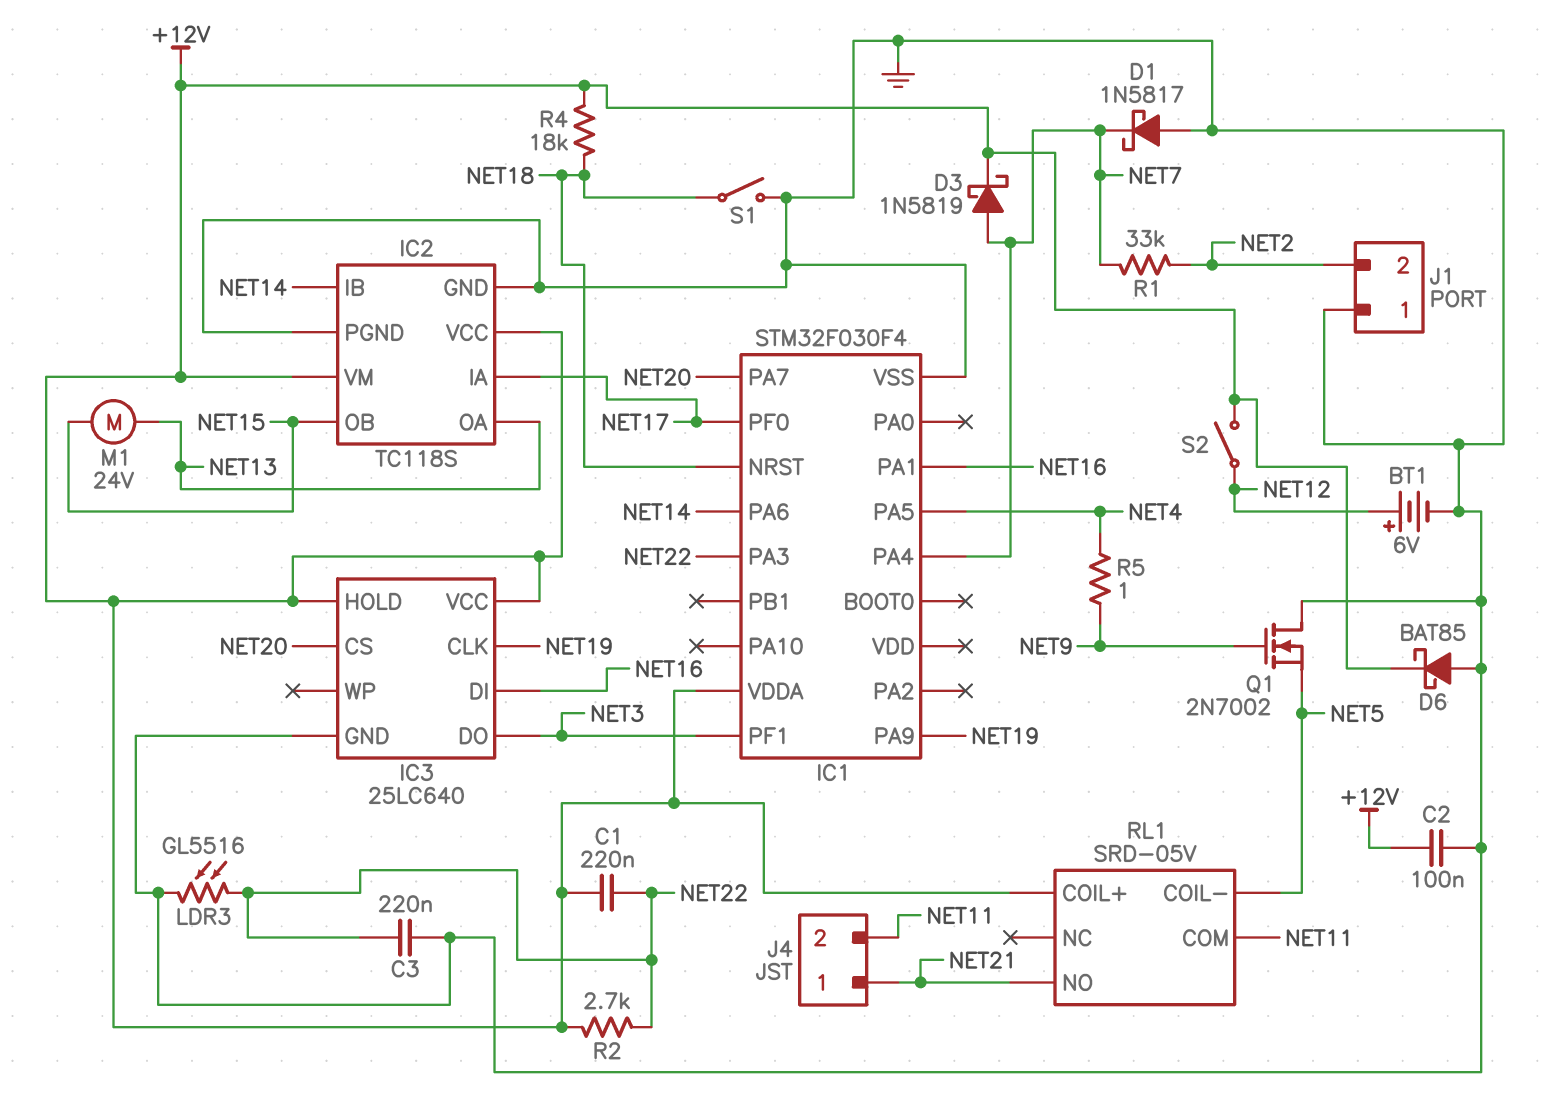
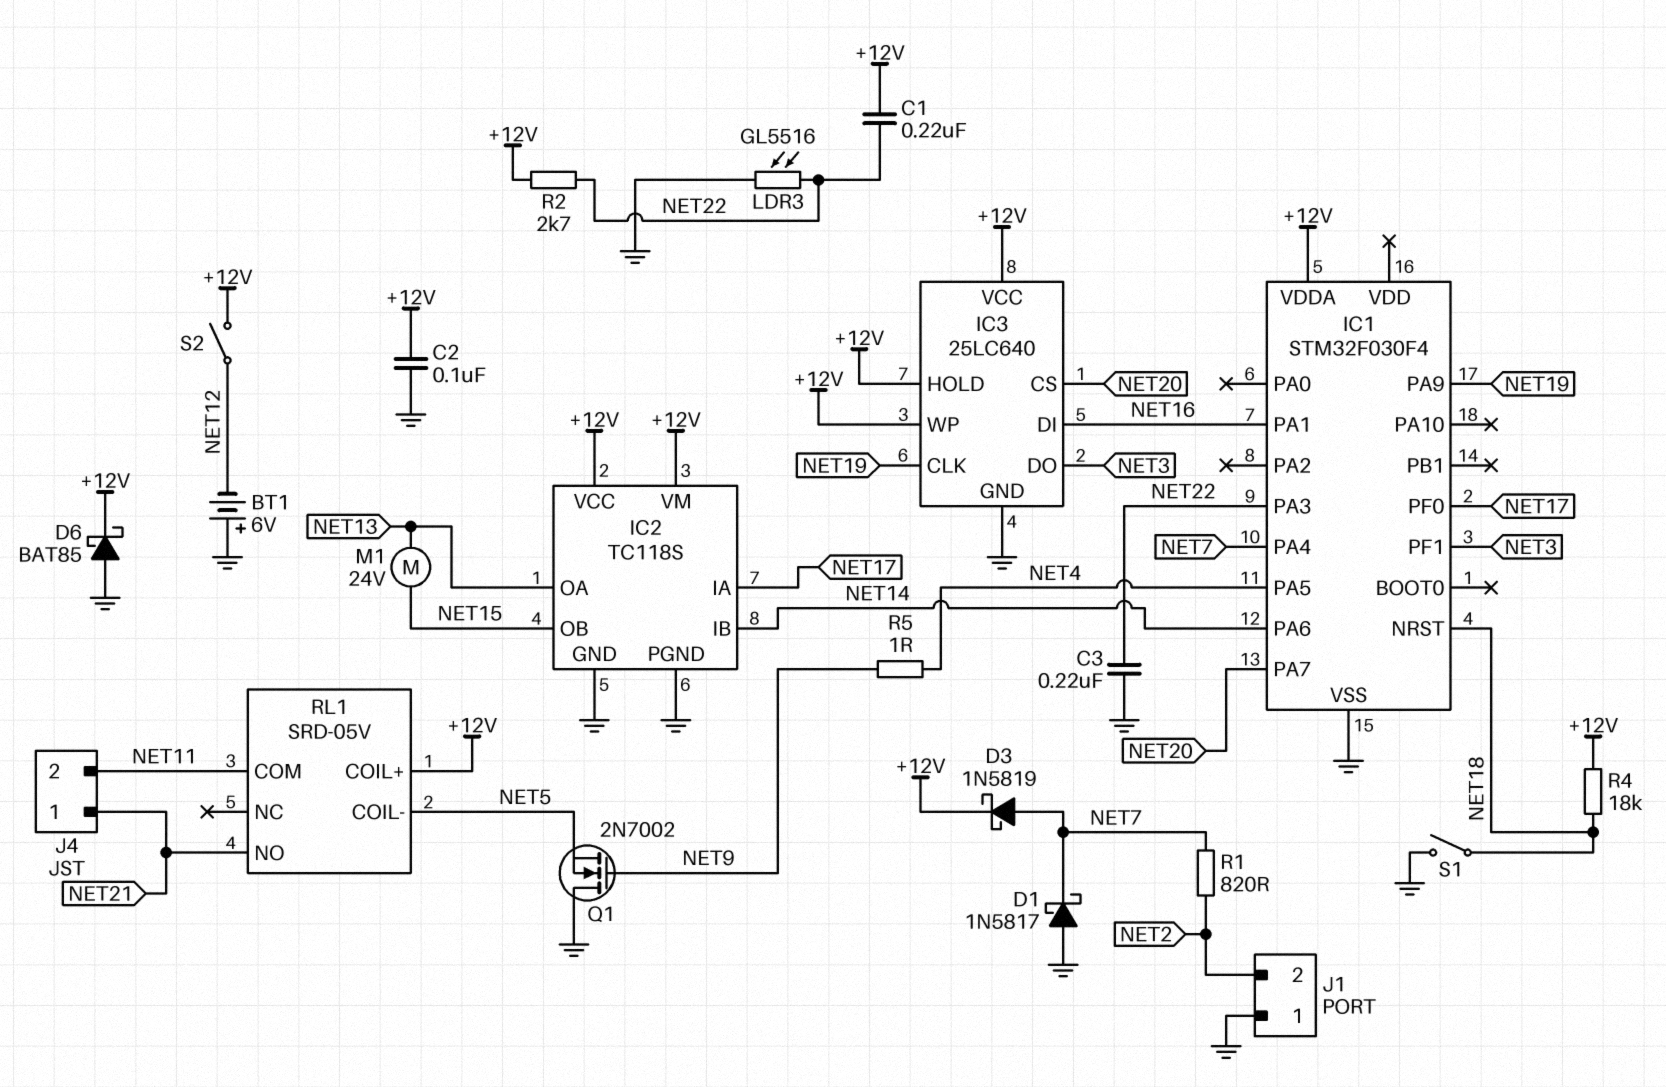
BT1: 6V (plus NET12, minus GND) -> 6V (plus GND, minus NET12)
IC3 pin WP: none -> +12V
R1: 33k (NET2, NET7) -> 820 (NET2, NET7)

